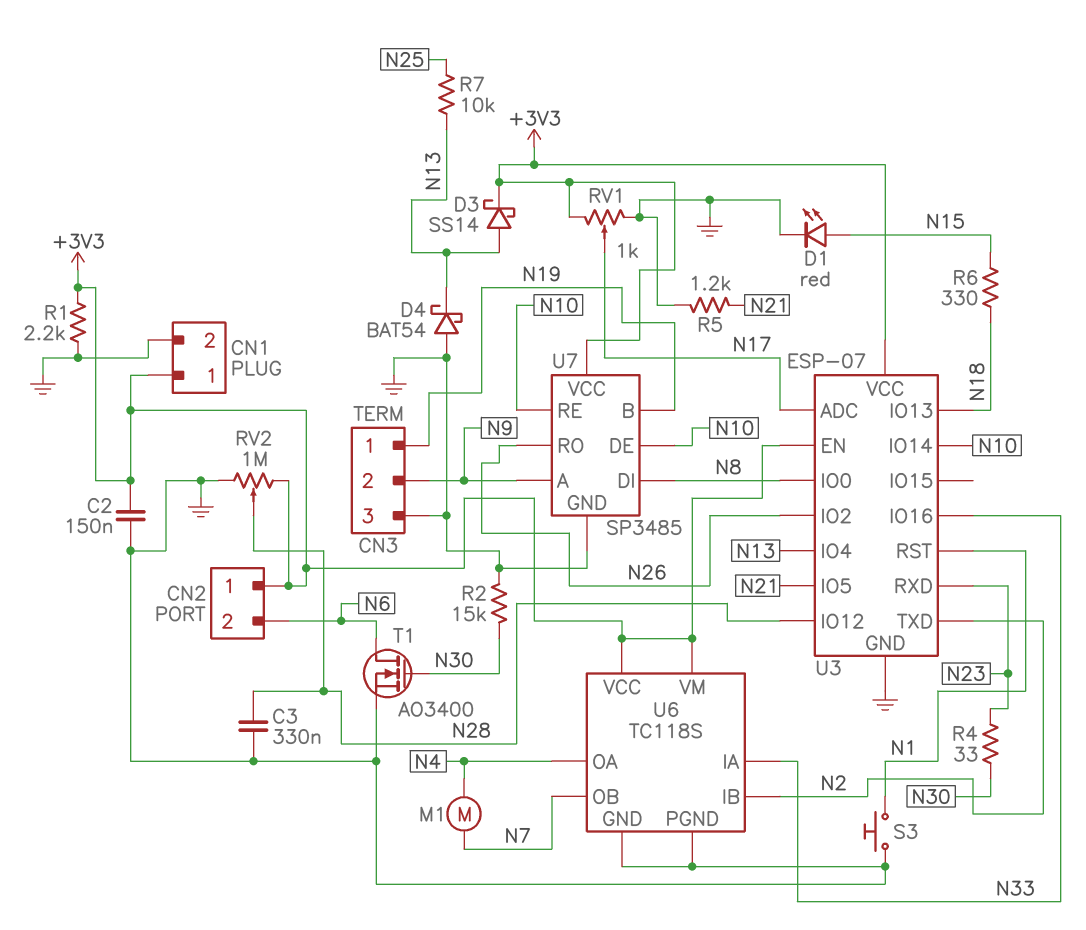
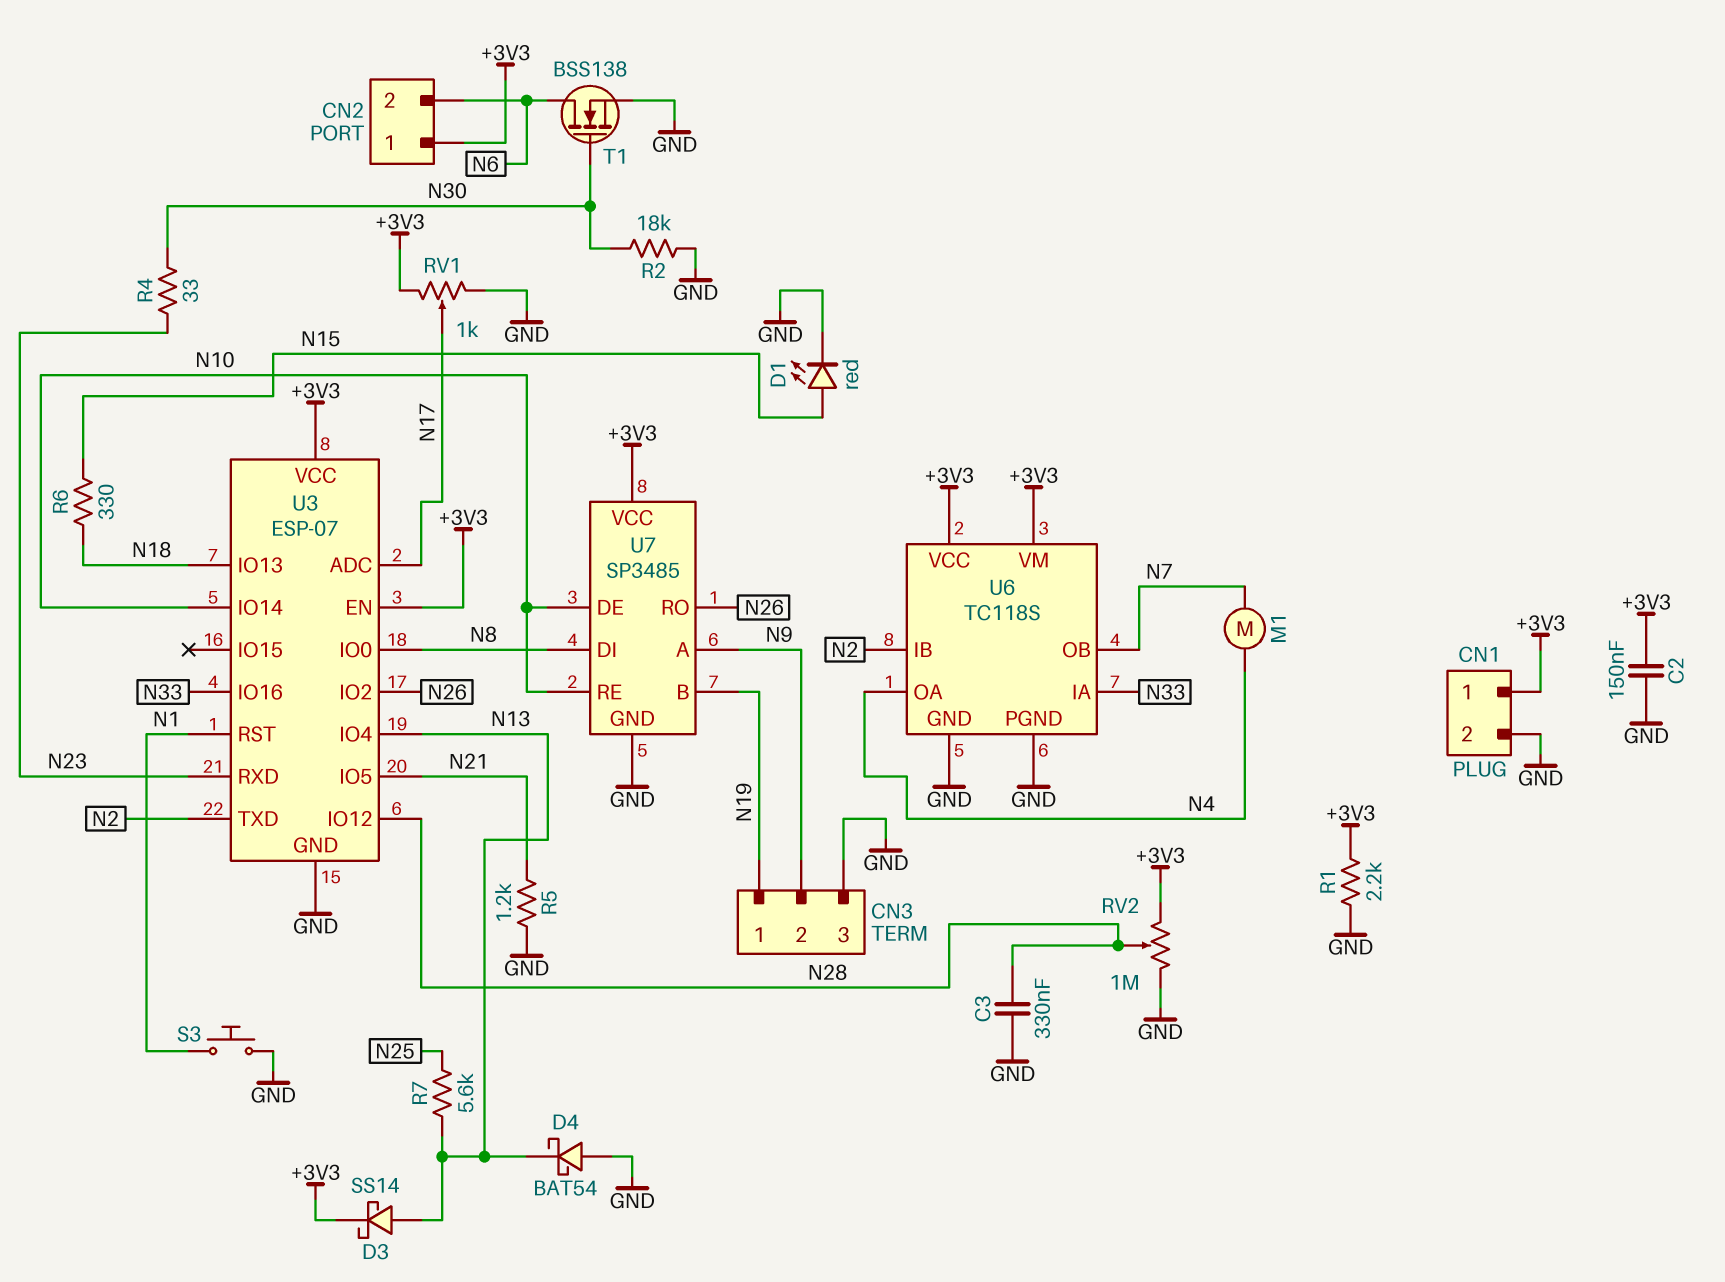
R2: 15k (GND, N30) -> 18k (GND, N30)
R7: 10k (N13, N25) -> 5.6k (N13, N25)
T1: NMOS AO3400 (G N30, D N6, S GND) -> NMOS BSS138 (G N30, D N6, S GND)

